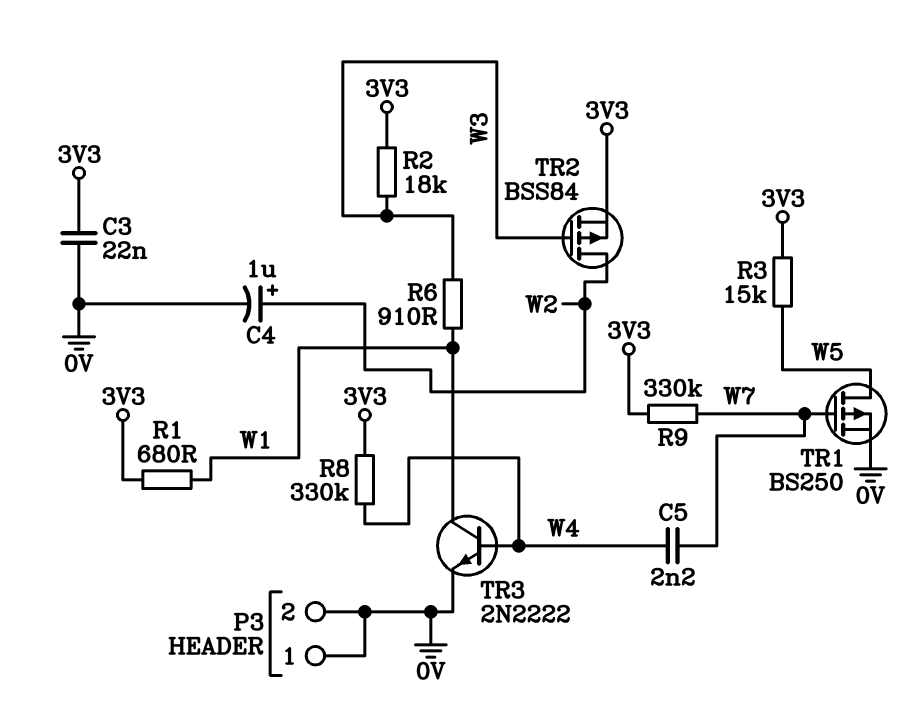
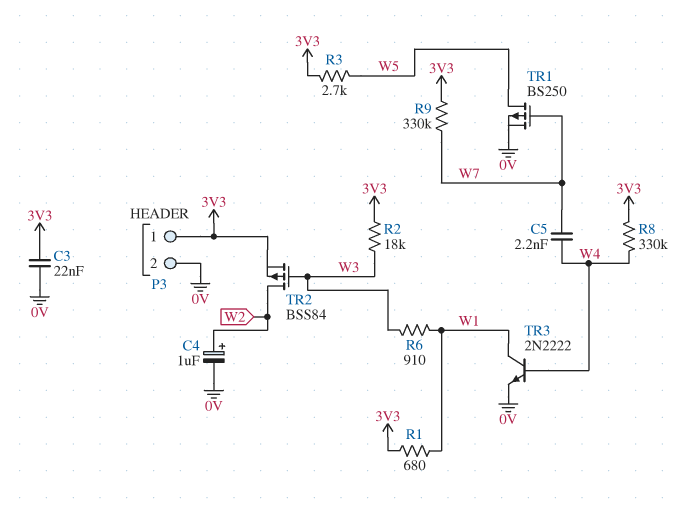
P3 pin 1: 0V -> 3V3
R3: 15k (3V3, W5) -> 2.7k (3V3, W5)

